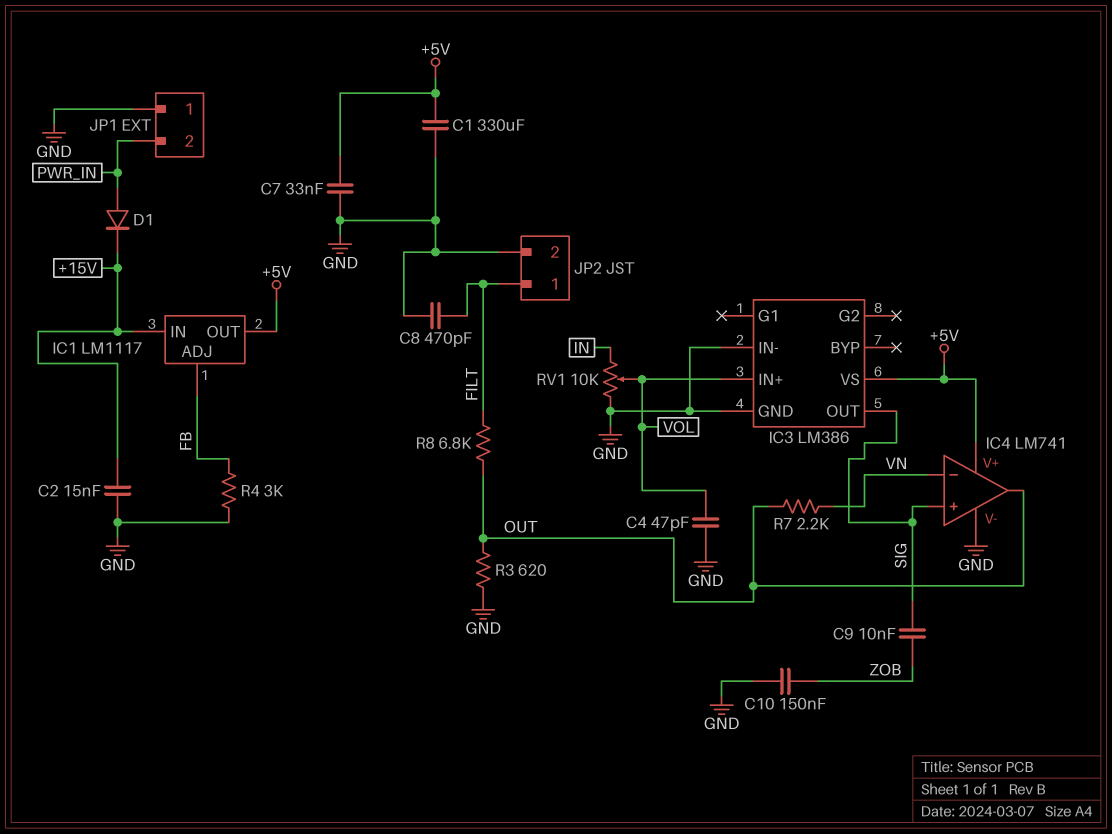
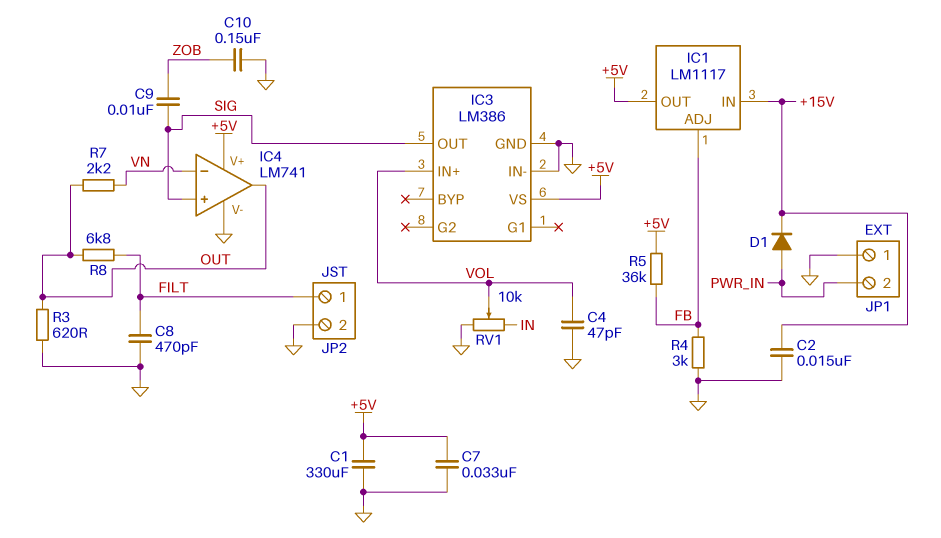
R5: none -> 36k (+5V, FB)

